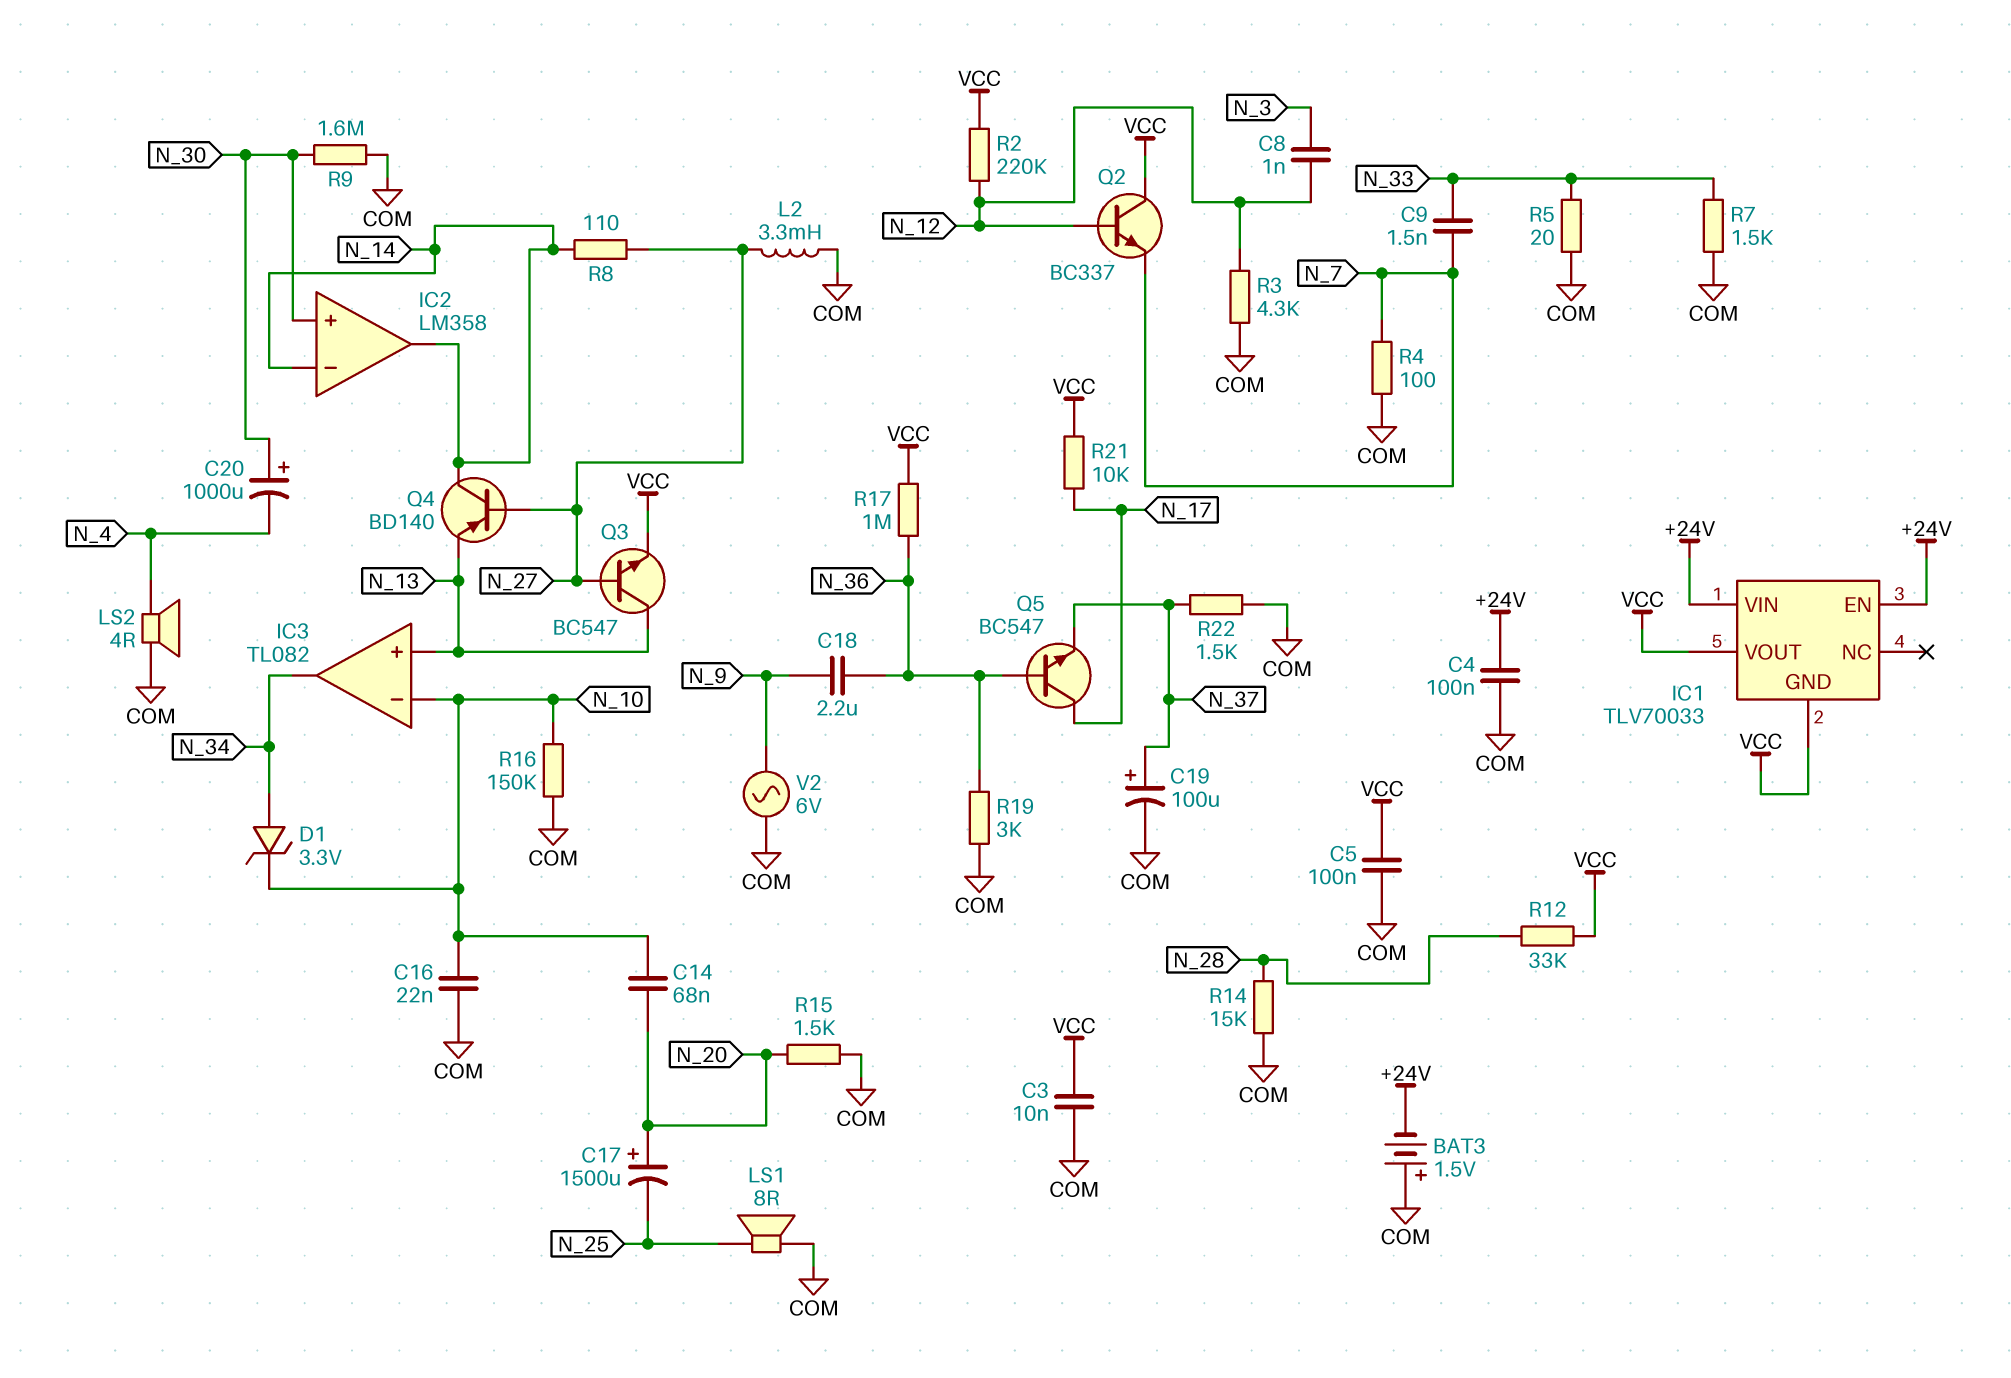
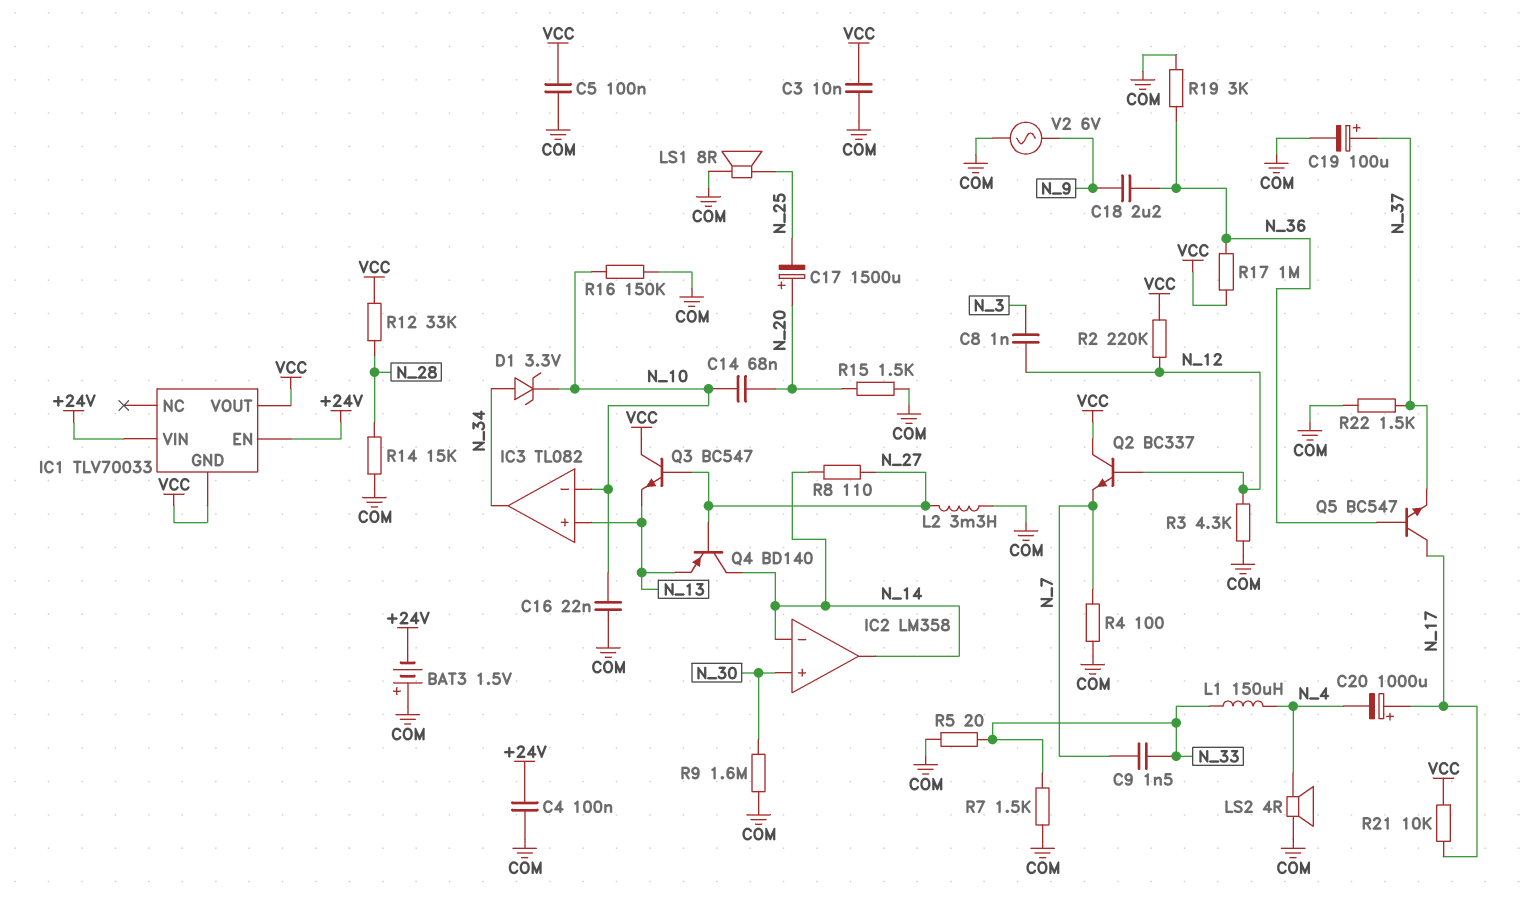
C20: 1000uF (plus N_30, minus N_4) -> 1000uF (plus N_17, minus N_4)
L1: none -> 150uH (N_4, N_33)
Q3: NPN BC547 (B N_27, C N_13, E VCC) -> NPN BC547 (B N_27, C VCC, E N_13)

